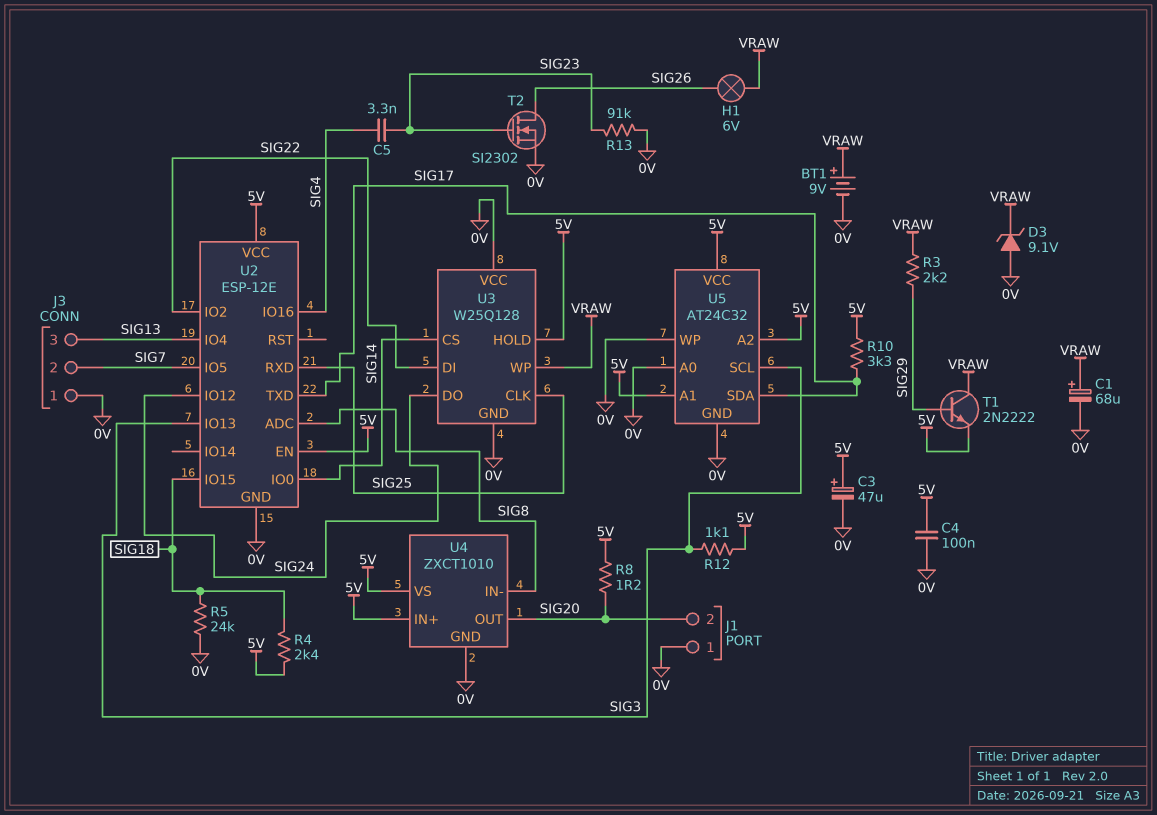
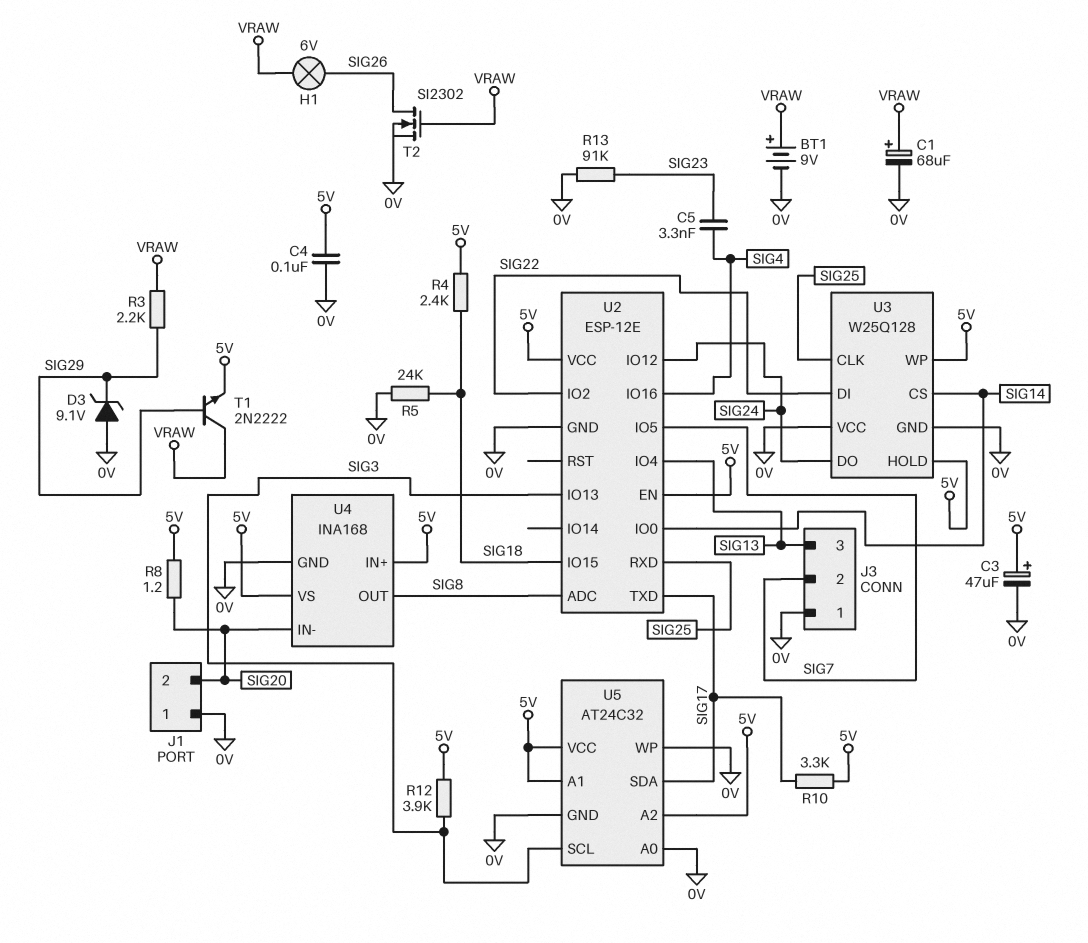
D3: zener 9.1V (A 0V, K VRAW) -> zener 9.1V (A 0V, K SIG29)
R12: 1.1k (5V, SIG3) -> 3.9k (5V, SIG3)
T2: NMOS SI2302 (G SIG23, D SIG26, S 0V) -> NMOS SI2302 (G VRAW, D SIG26, S 0V)
U3 pin WP: VRAW -> 5V
U4: ZXCT1010 -> INA168
U4 pin IN-: SIG8 -> SIG20
U4 pin OUT: SIG20 -> SIG8

